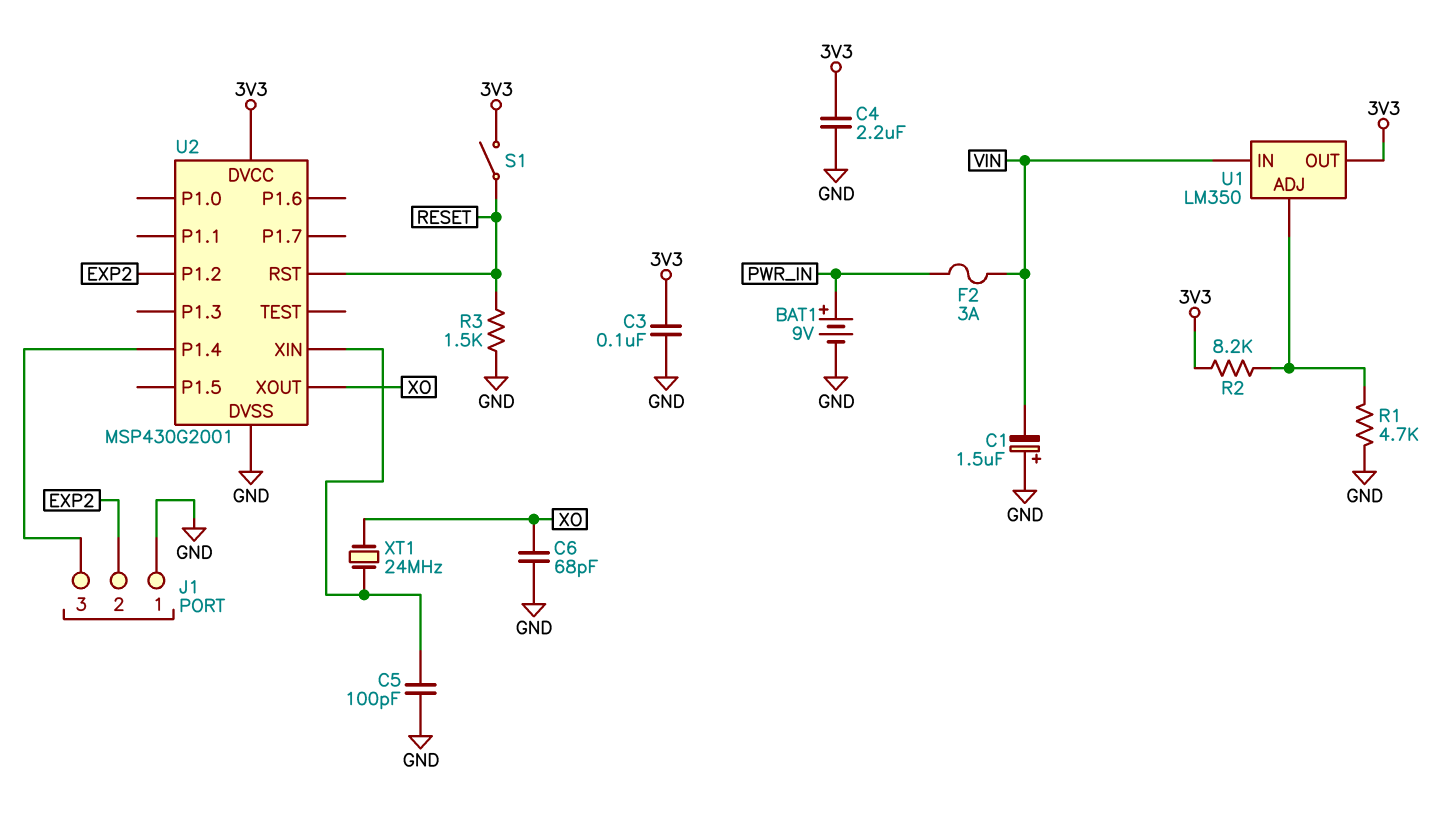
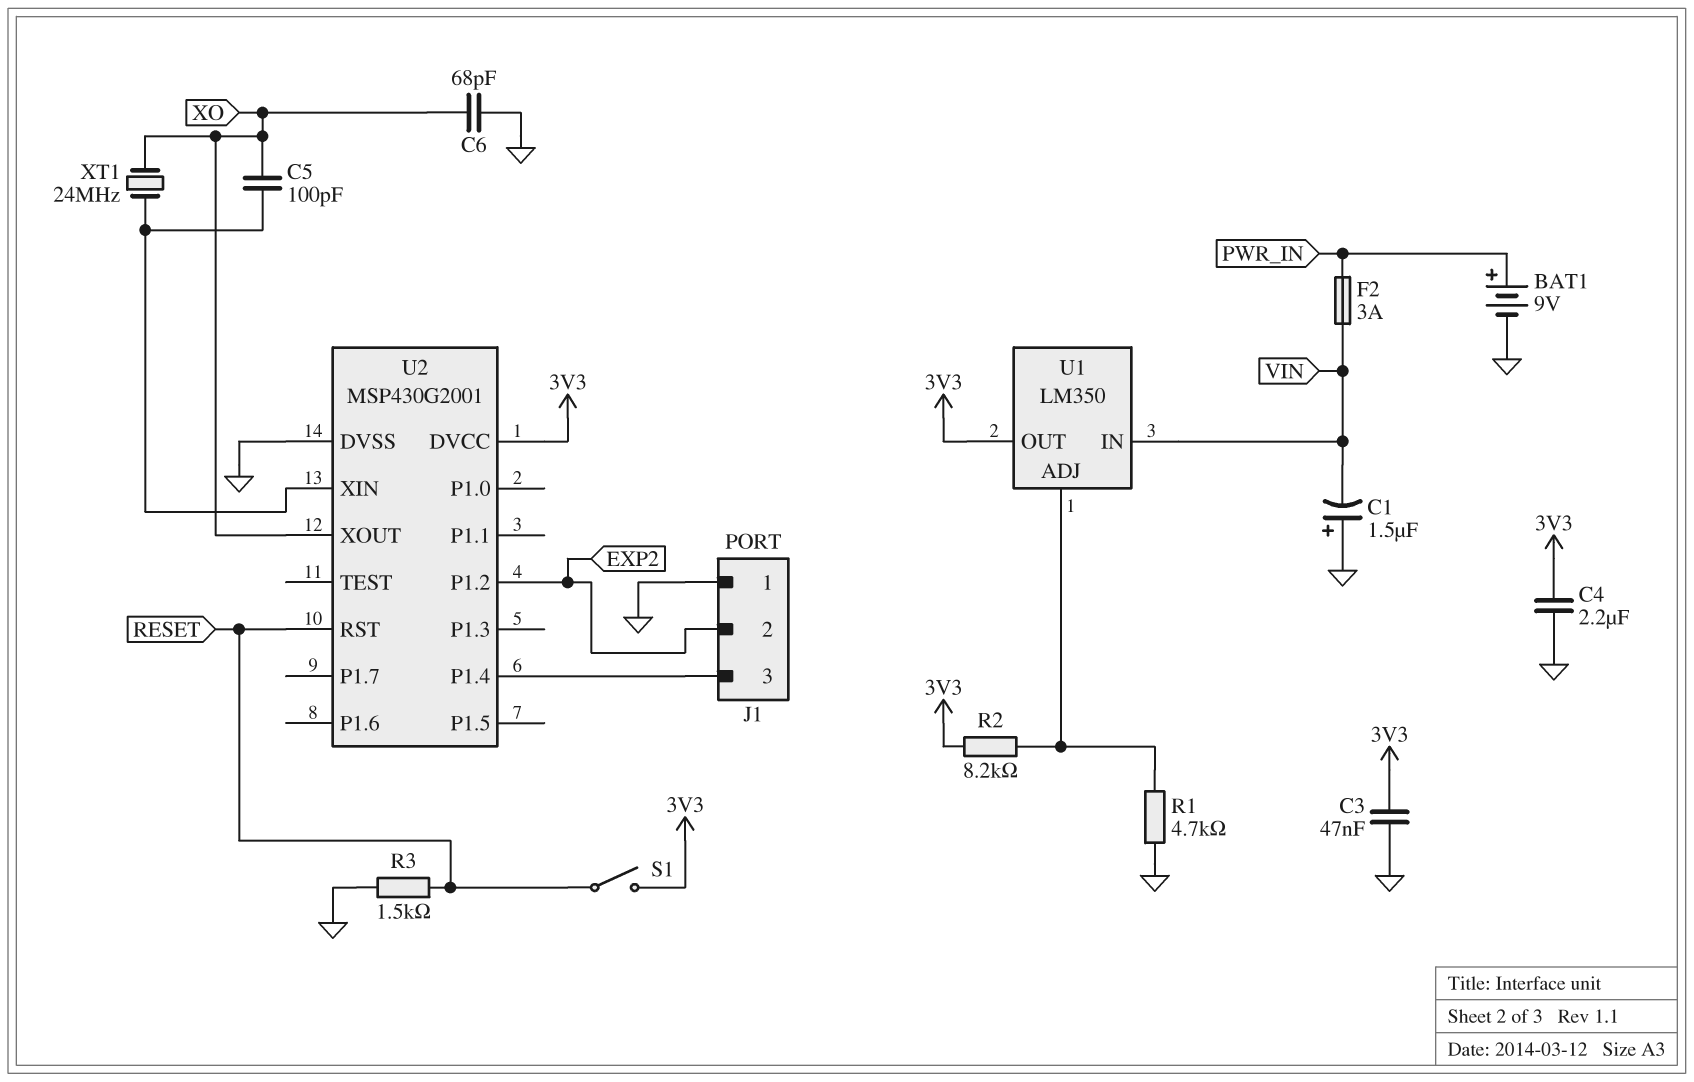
C3: 100nF (3V3, GND) -> 47nF (3V3, GND)
C5: 100pF (GND, U2/XIN) -> 100pF (U2/XIN, XO)

